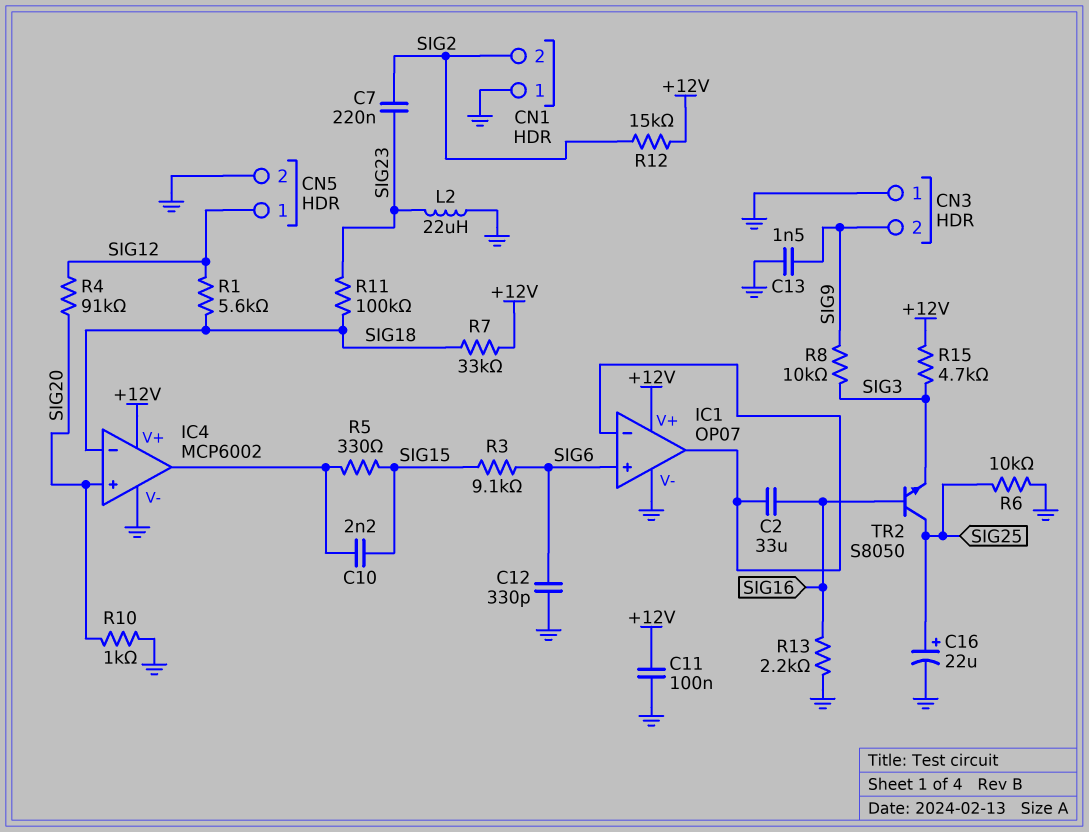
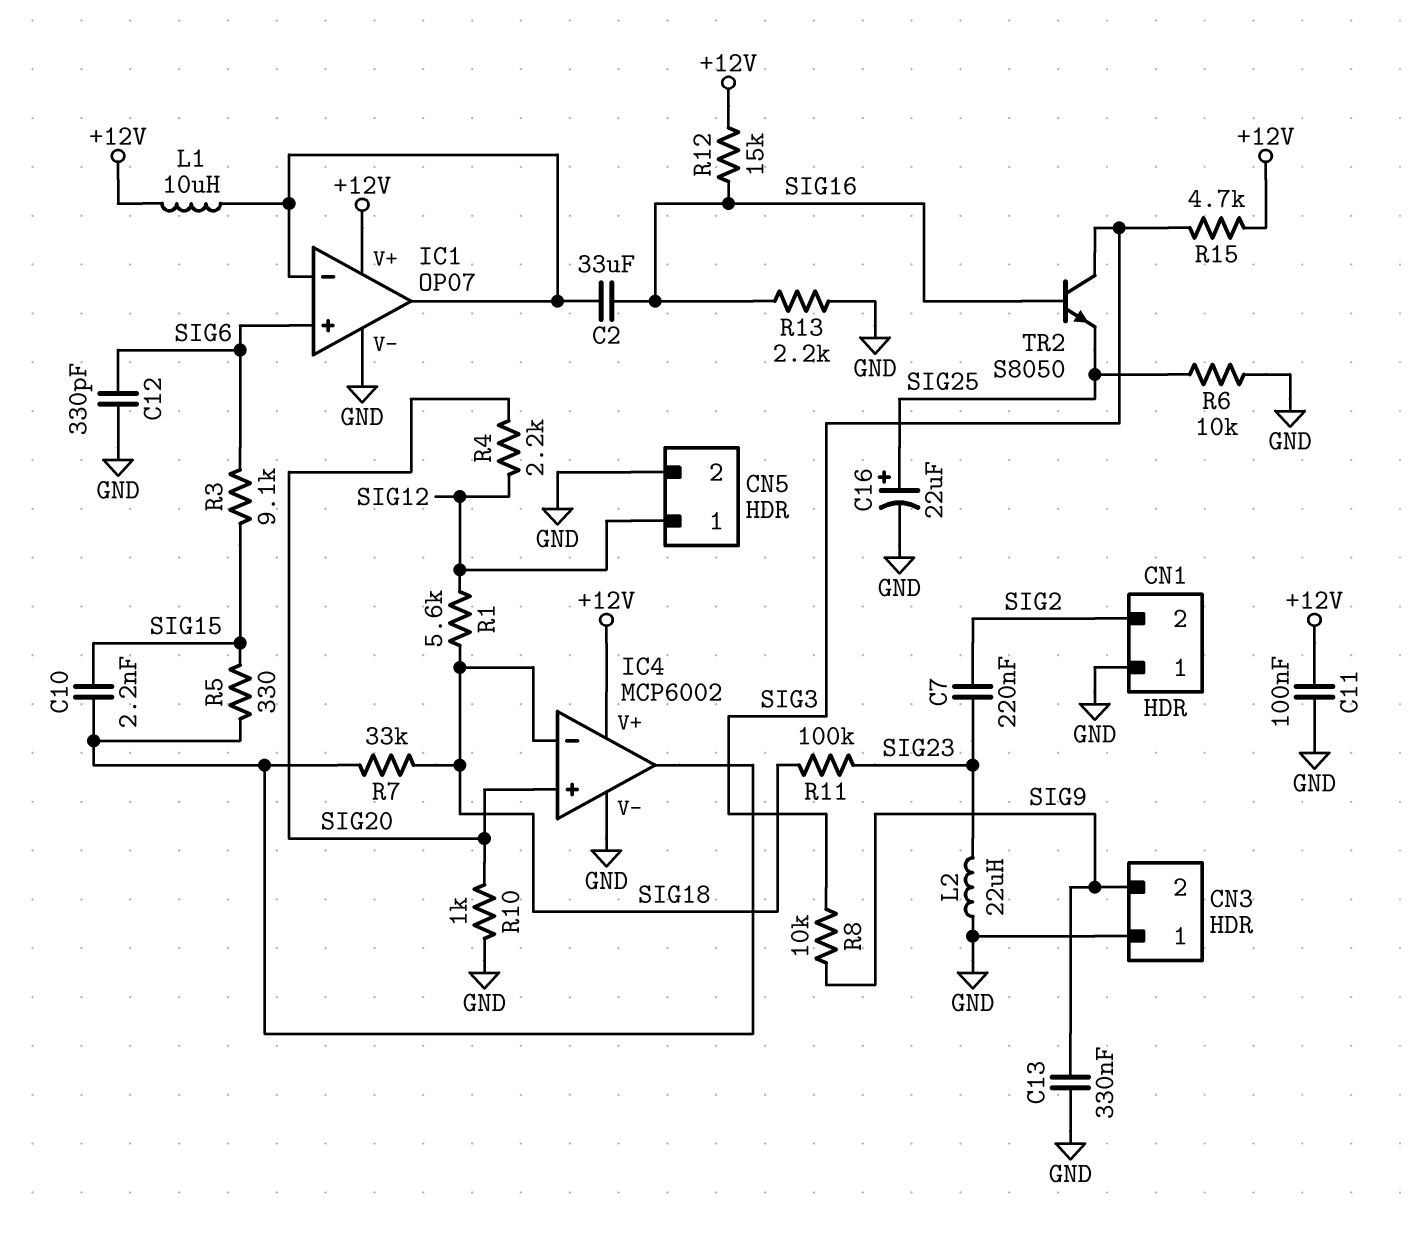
C13: 1.5nF (GND, SIG9) -> 330nF (GND, SIG9)
L1: none -> 10uH (+12V, IC1/in-)
R4: 91k (SIG12, SIG20) -> 2.2k (SIG12, SIG20)
R7: 33k (+12V, SIG18) -> 33k (IC4/out, SIG18)
R12: 15k (+12V, SIG2) -> 15k (+12V, SIG16)
TR2: NPN S8050 (B SIG16, C SIG25, E SIG3) -> NPN S8050 (B SIG16, C SIG3, E SIG25)

